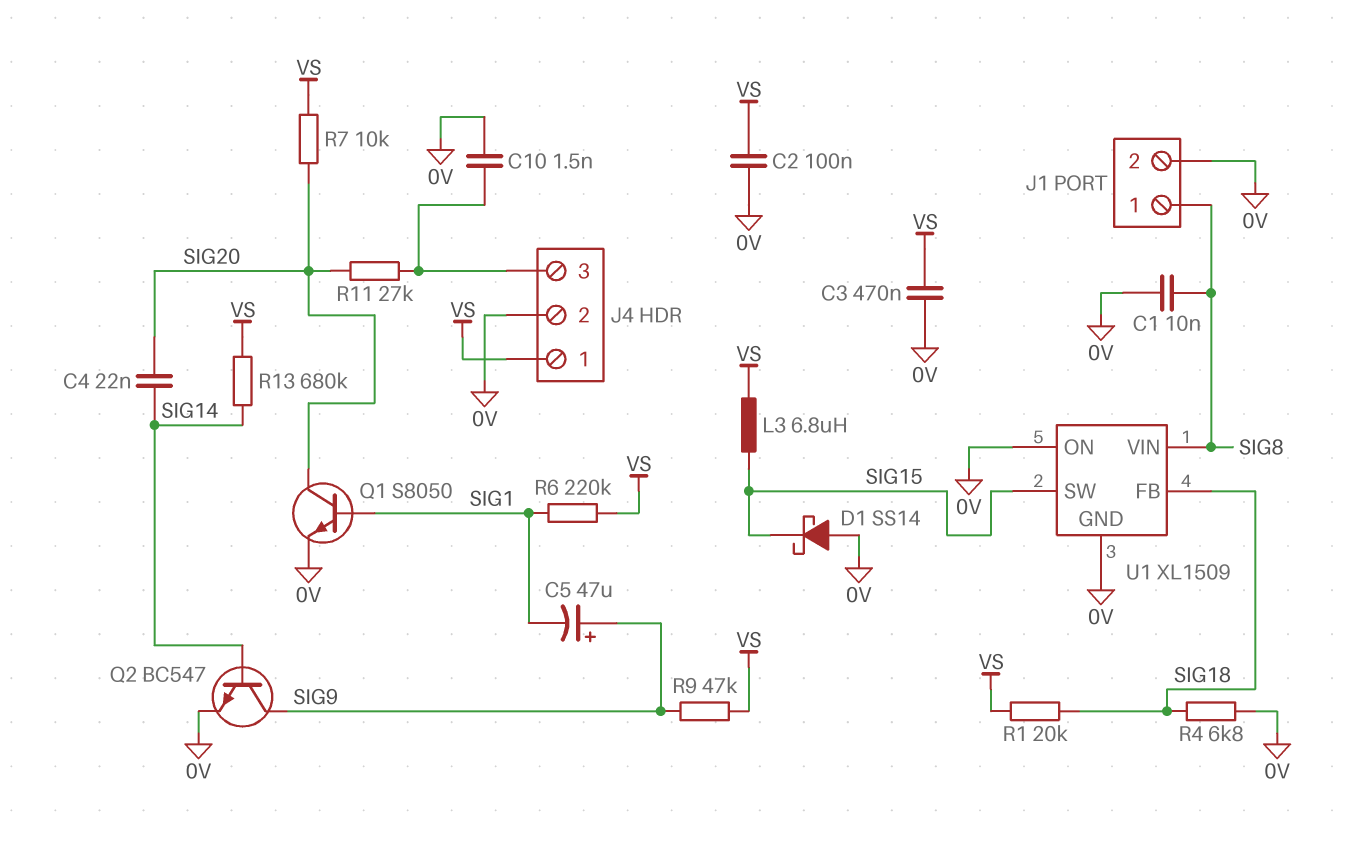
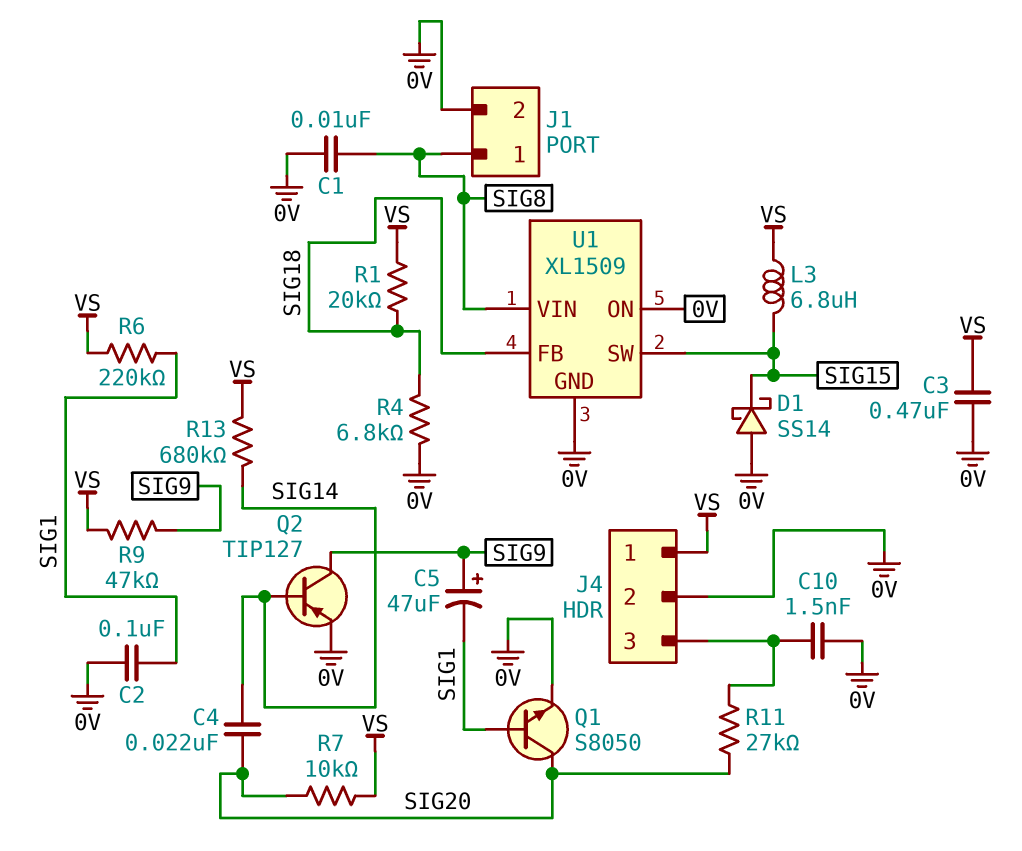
C2: 100nF (0V, VS) -> 100nF (0V, SIG1)
Q2: NPN BC547 (B SIG14, C SIG9, E 0V) -> PNP TIP127 (B SIG14, C SIG9, E 0V)

